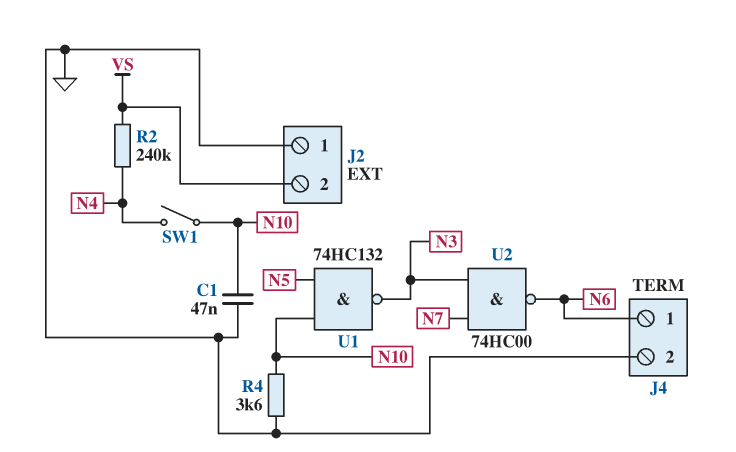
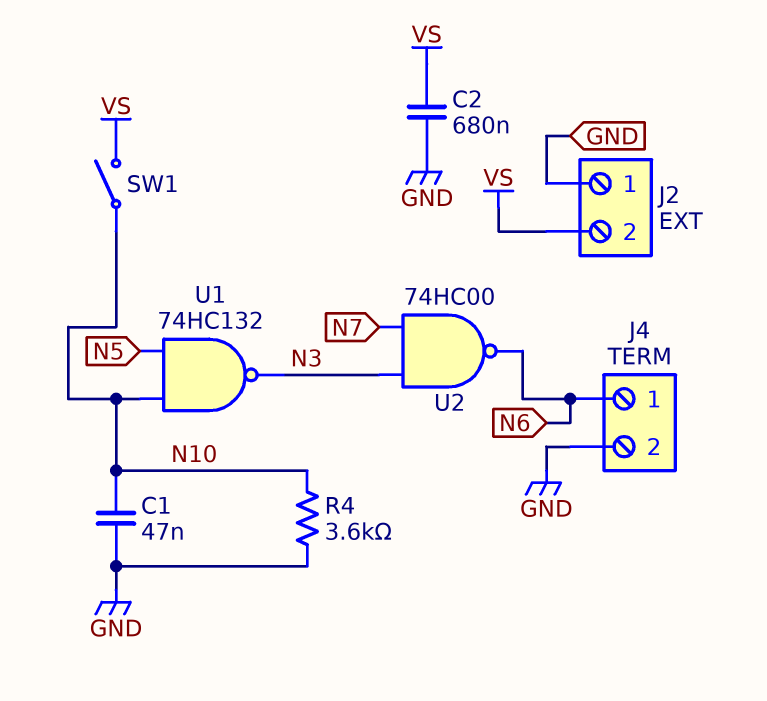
C2: none -> 680nF (GND, VS)
R2: 240k (N4, VS) -> none
SW1: switch (N4, N10) -> switch (N10, VS)

